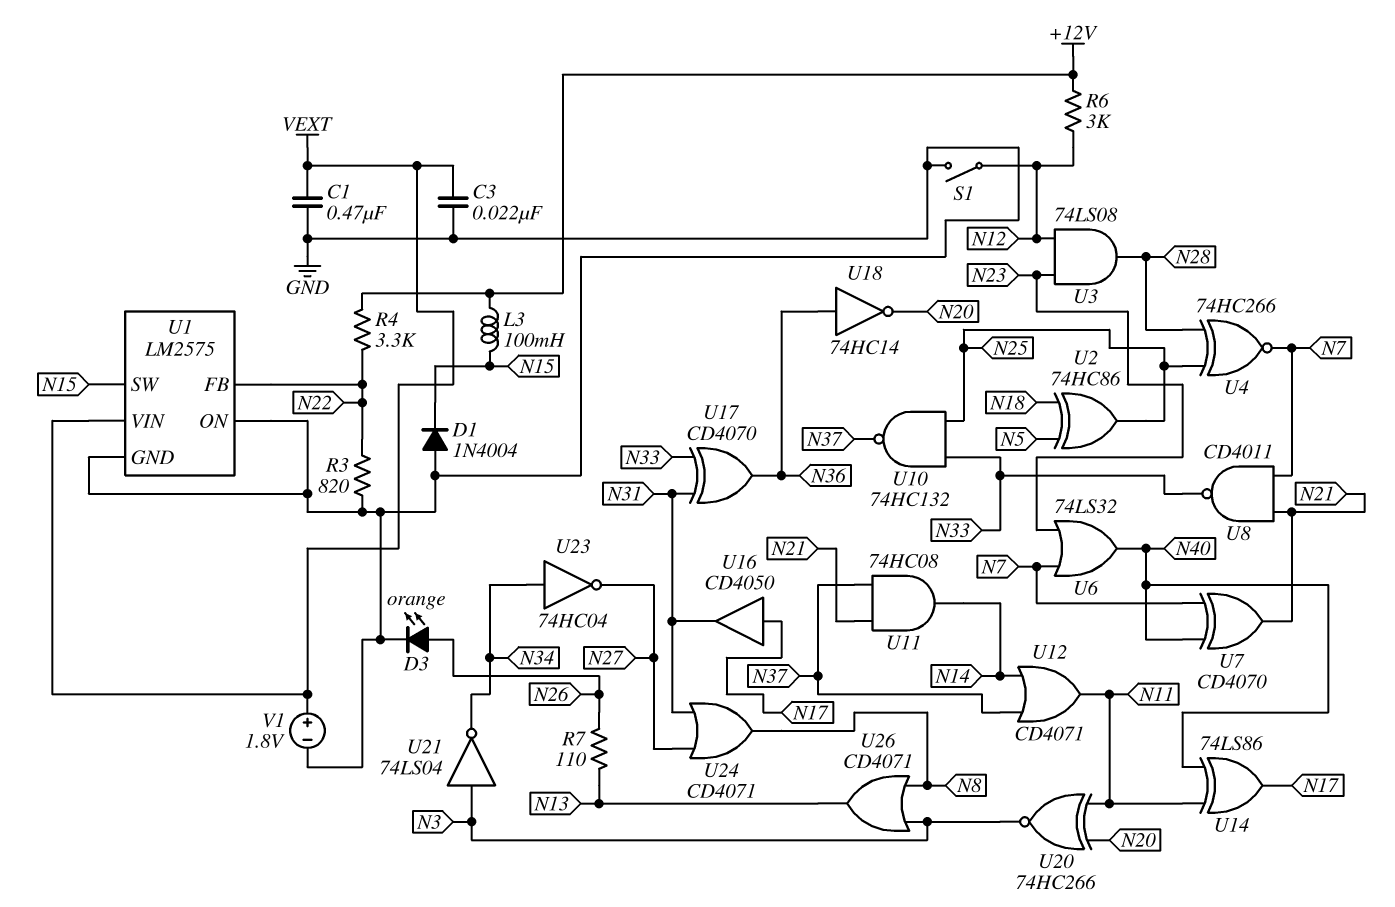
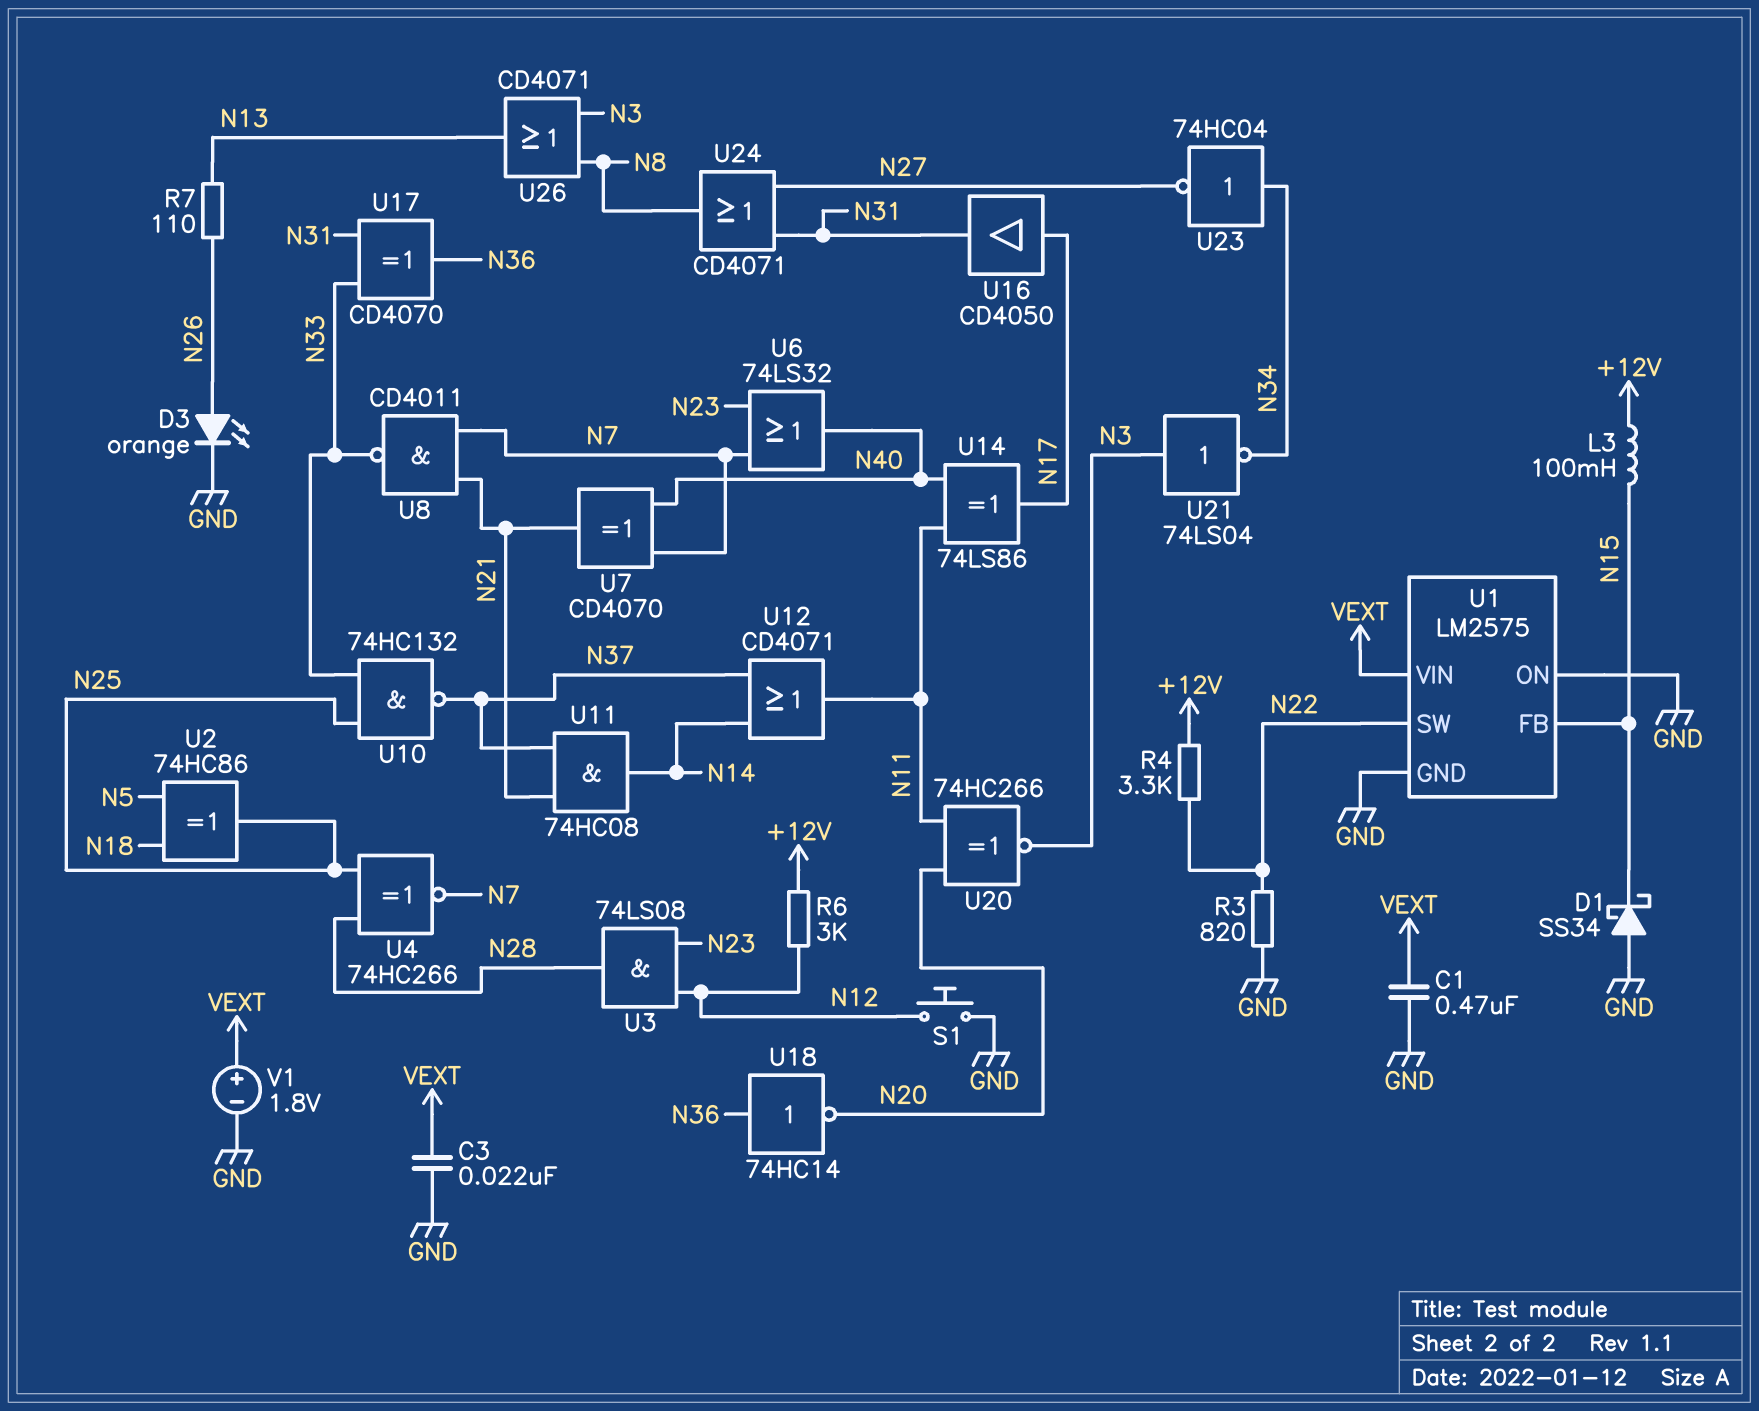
D1: diode 1N4004 (A GND, K N15) -> schottky SS34 (A GND, K N15)
S1: switch (GND, N12) -> button (GND, N12)
U1 pin FB: N22 -> N15
U1 pin SW: N15 -> N22

